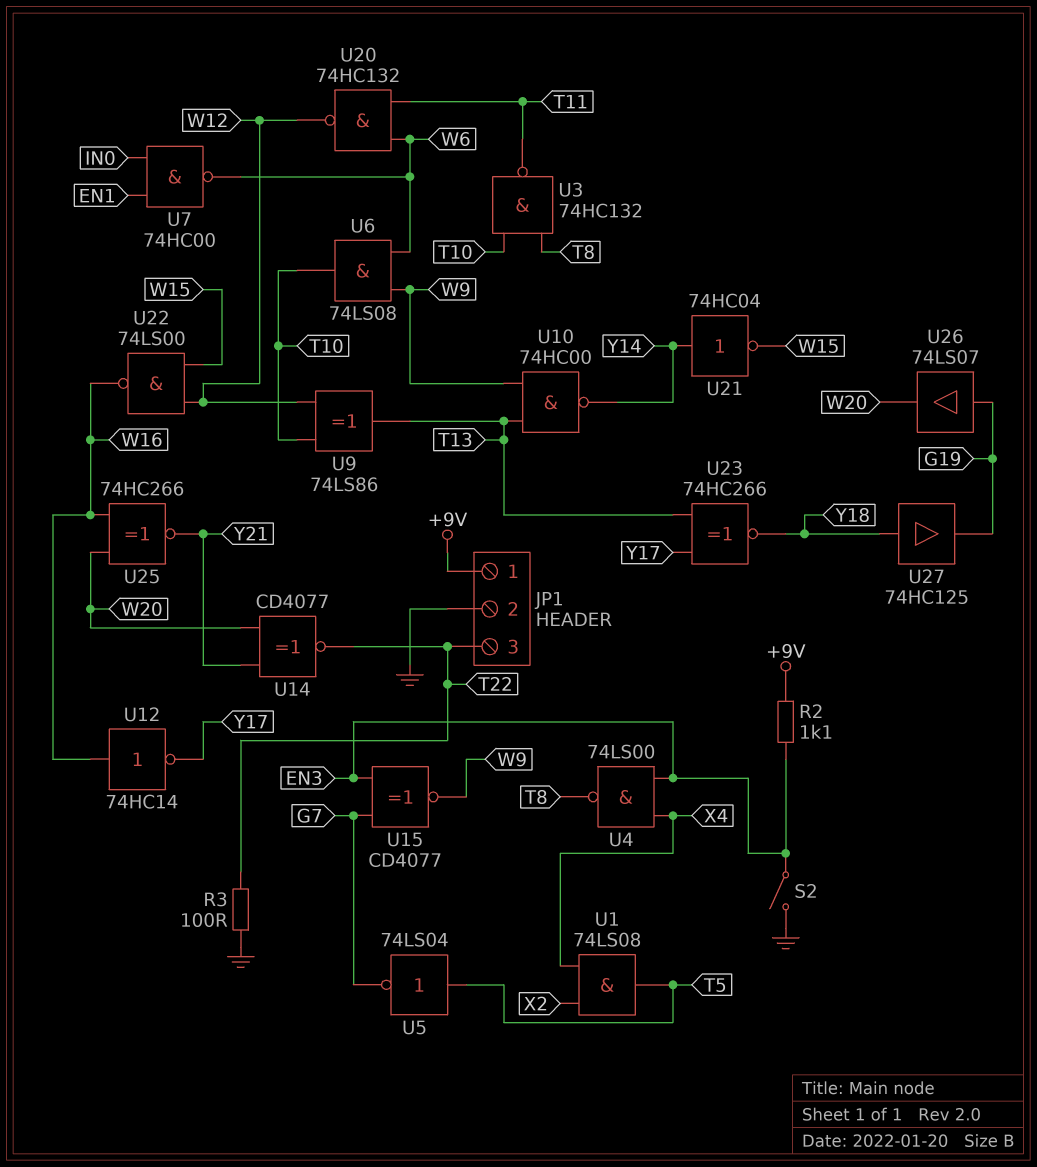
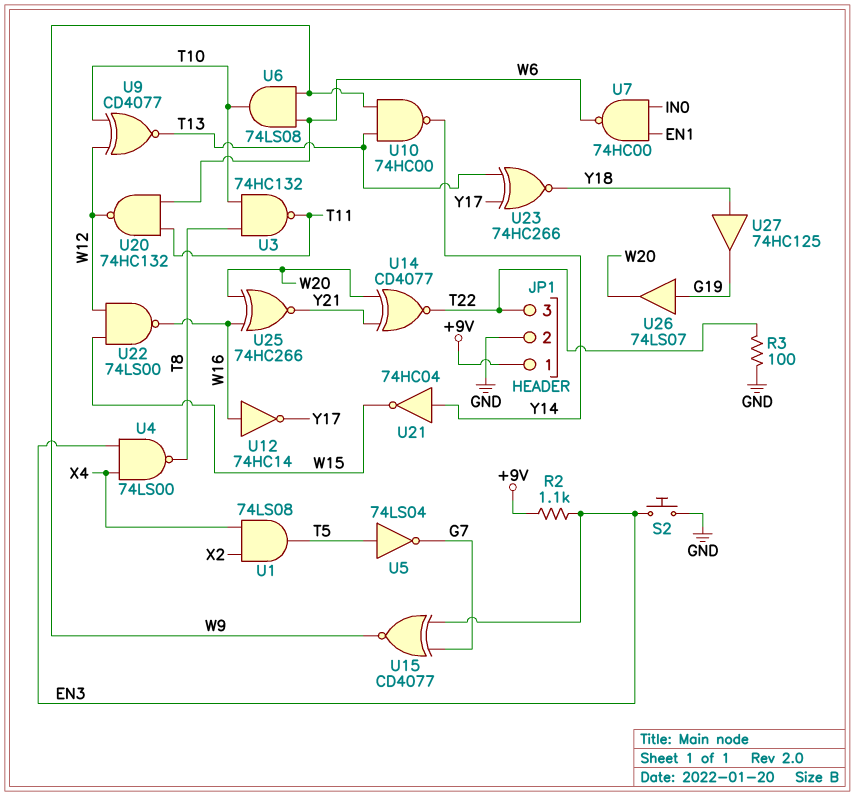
S2: switch (EN3, GND) -> button (EN3, GND)
U9: XOR 74LS86 (in T10, in W12, out T13) -> XNOR CD4077 (in T10, in W12, out T13)

